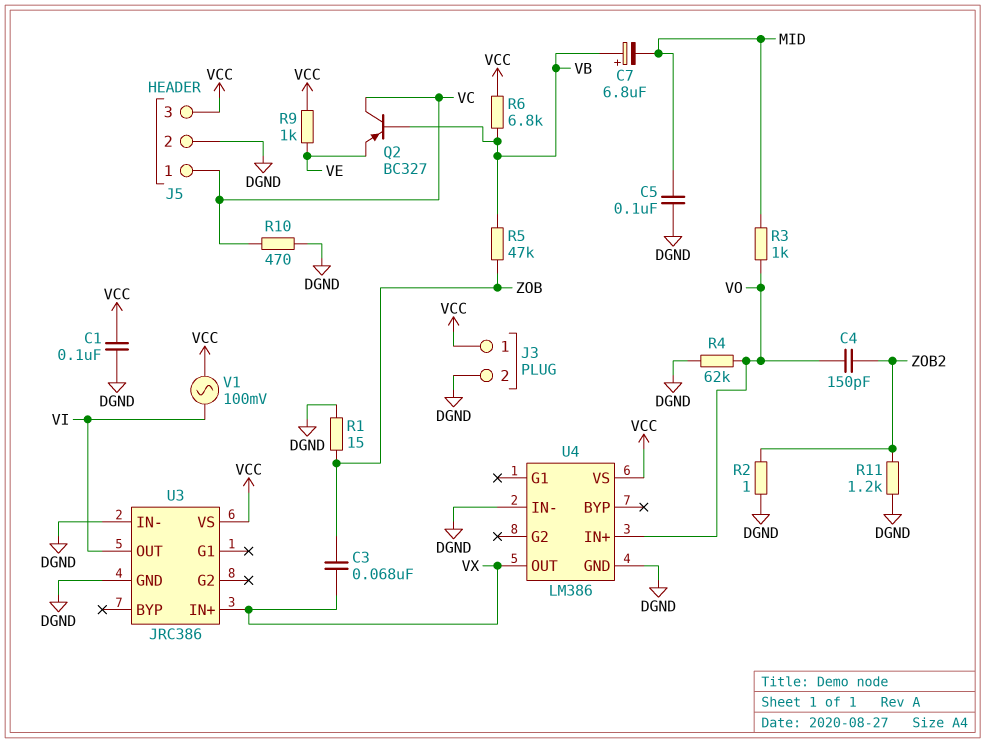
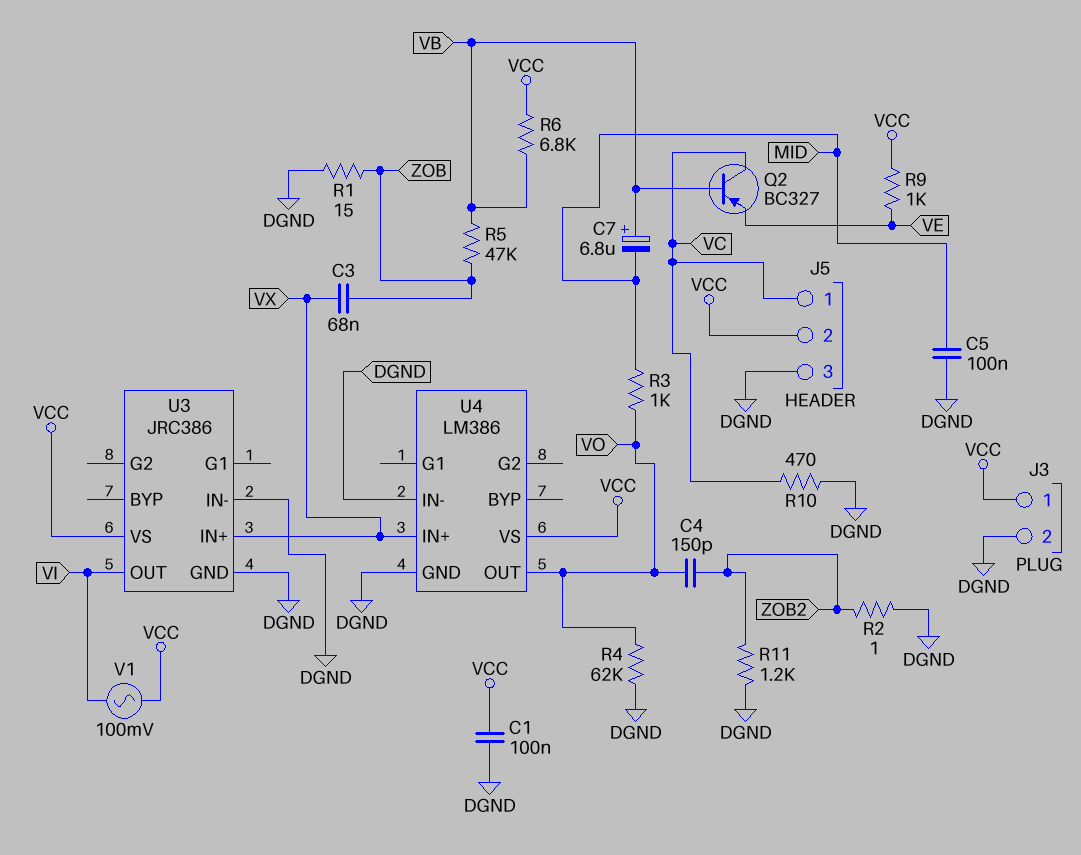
J5 pin 2: DGND -> VCC
J5 pin 3: VCC -> DGND
U4 pin IN+: VO -> VX
U4 pin OUT: VX -> VO

